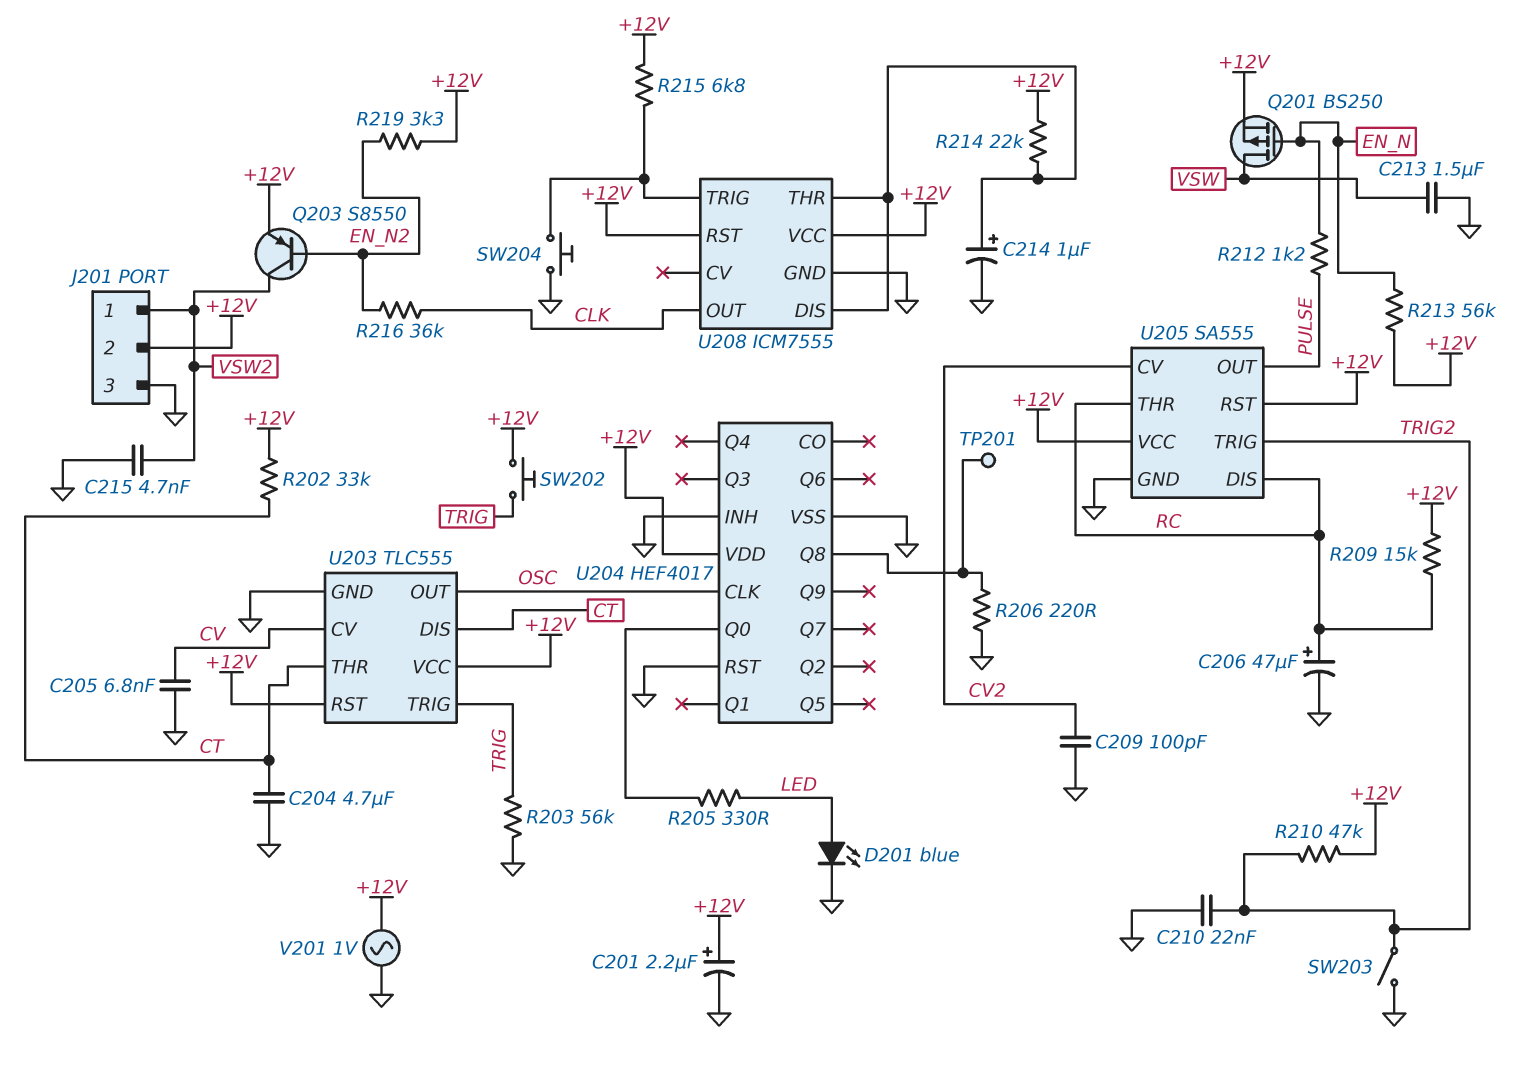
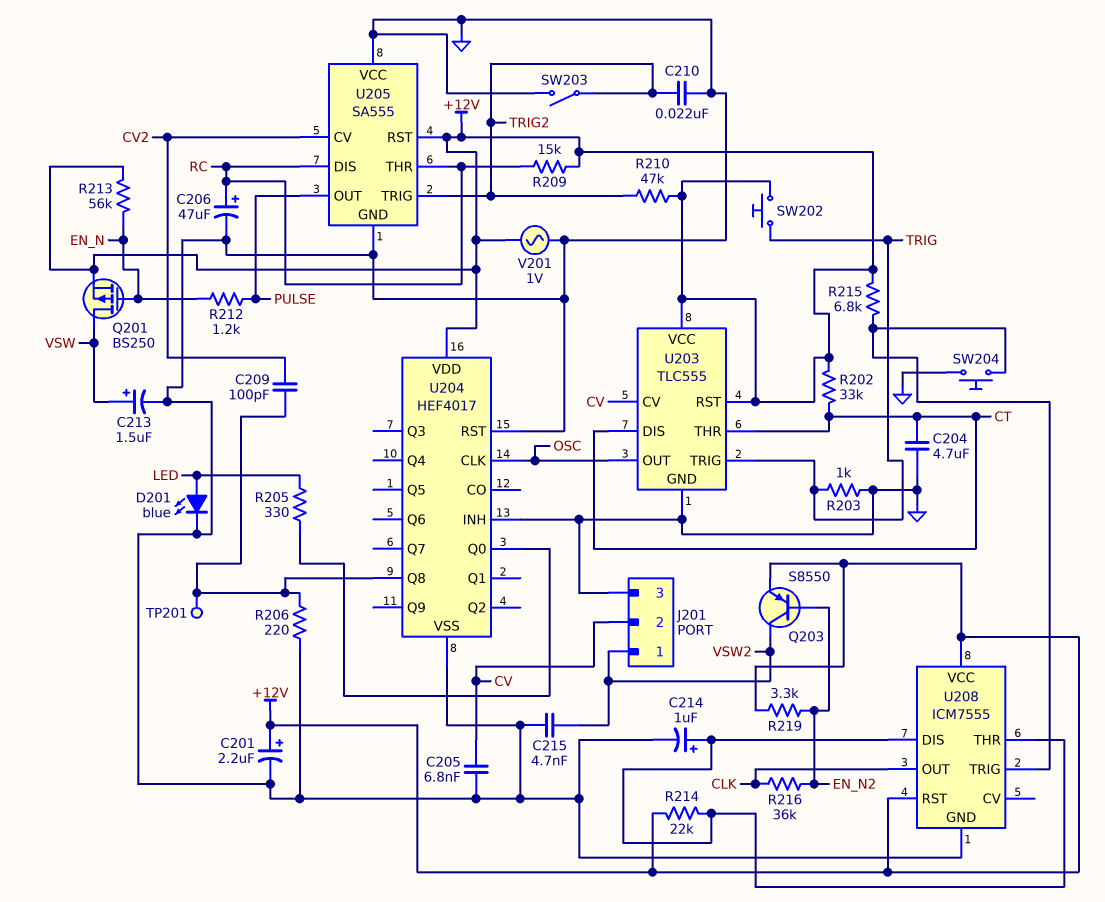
C209: 100pF (CV2, GND) -> 100pF (CV2, U204/Q8)
C213: 1.5uF (GND, VSW) -> 1.5uF (plus VSW, minus GND)
J201 pin 2: +12V -> CV
R203: 56k (GND, TRIG) -> 1k (GND, TRIG)
U205 pin VCC: +12V -> GND

